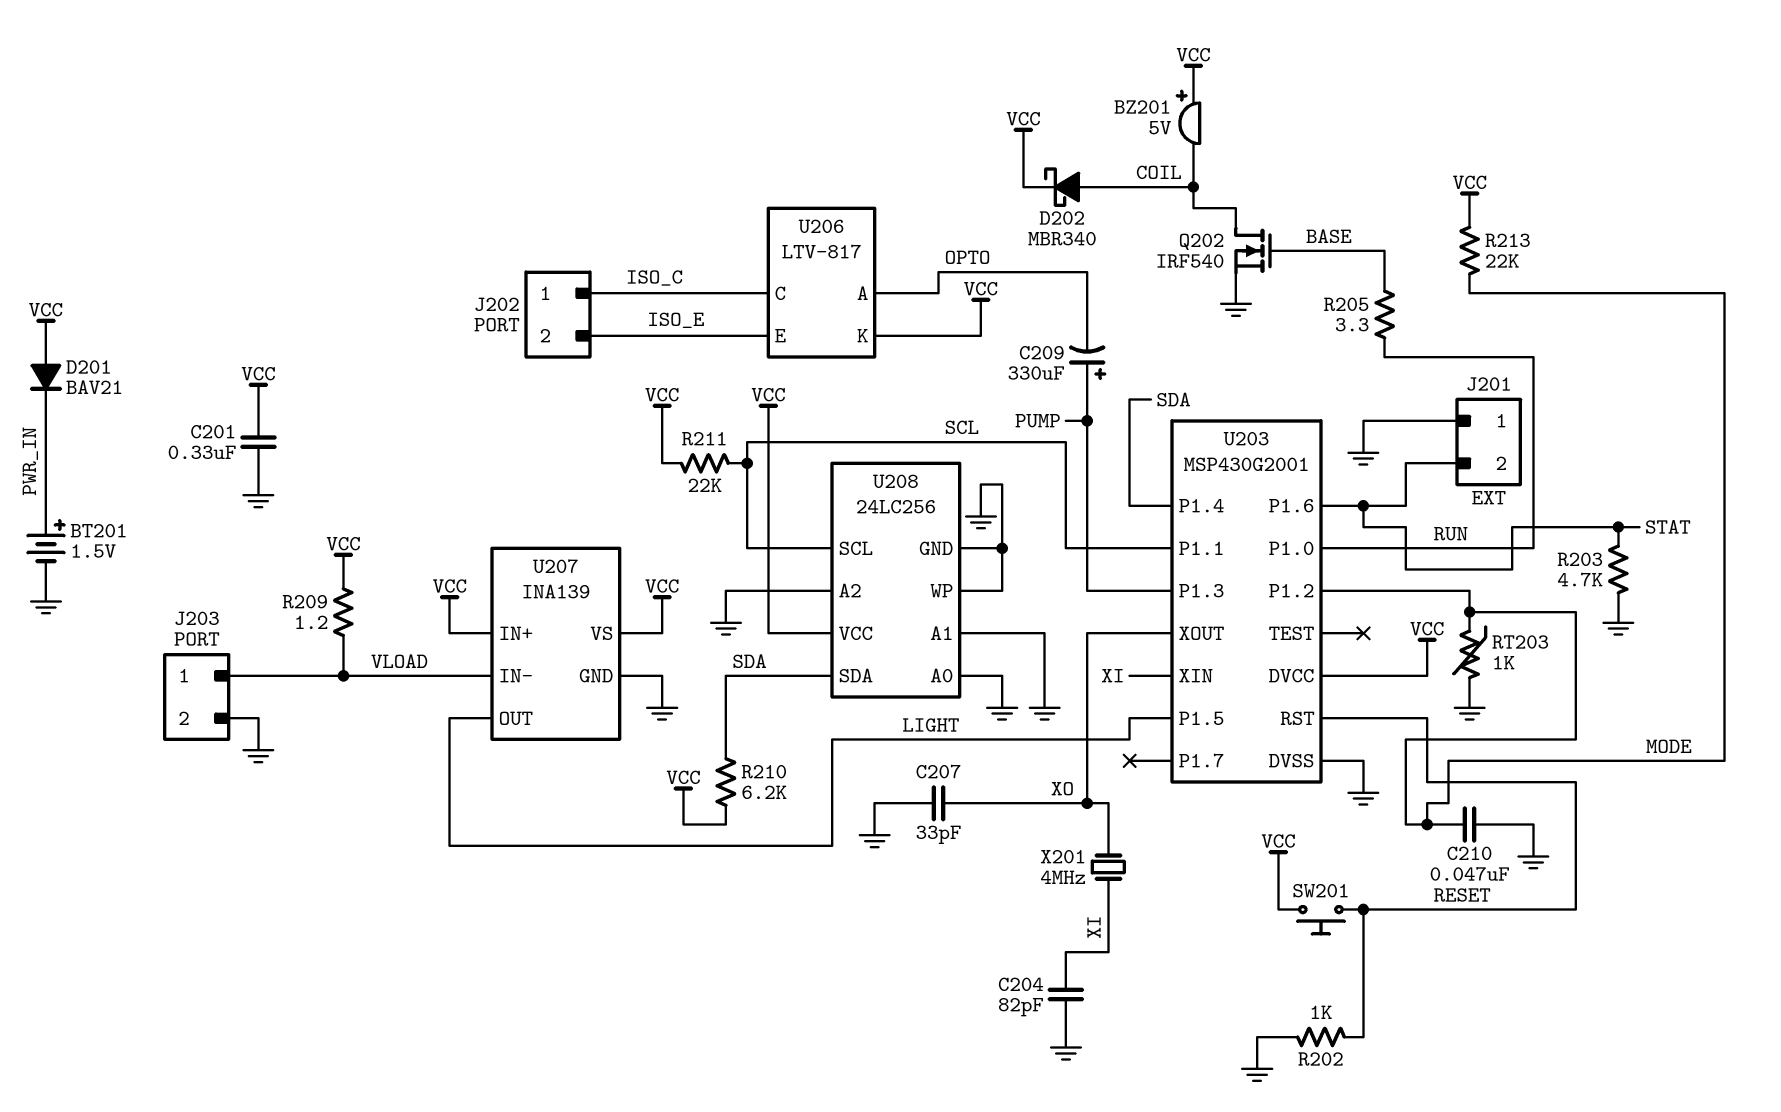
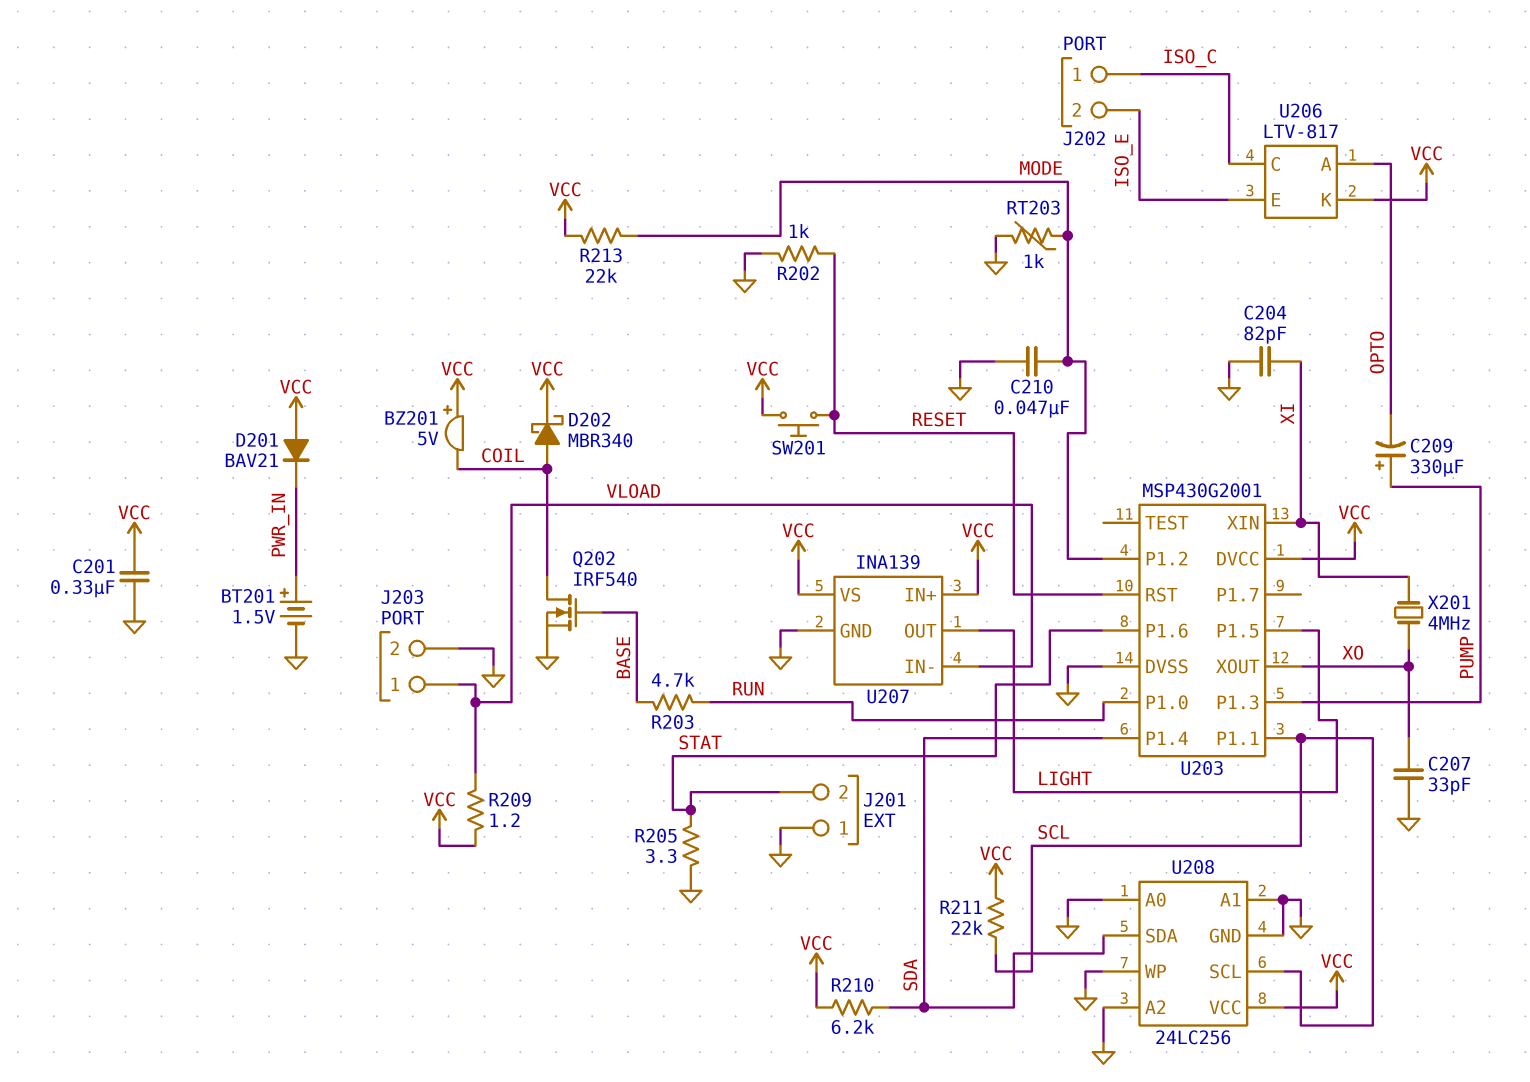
R203: 4.7k (GND, STAT) -> 4.7k (BASE, RUN)
R205: 3.3 (BASE, RUN) -> 3.3 (GND, STAT)

